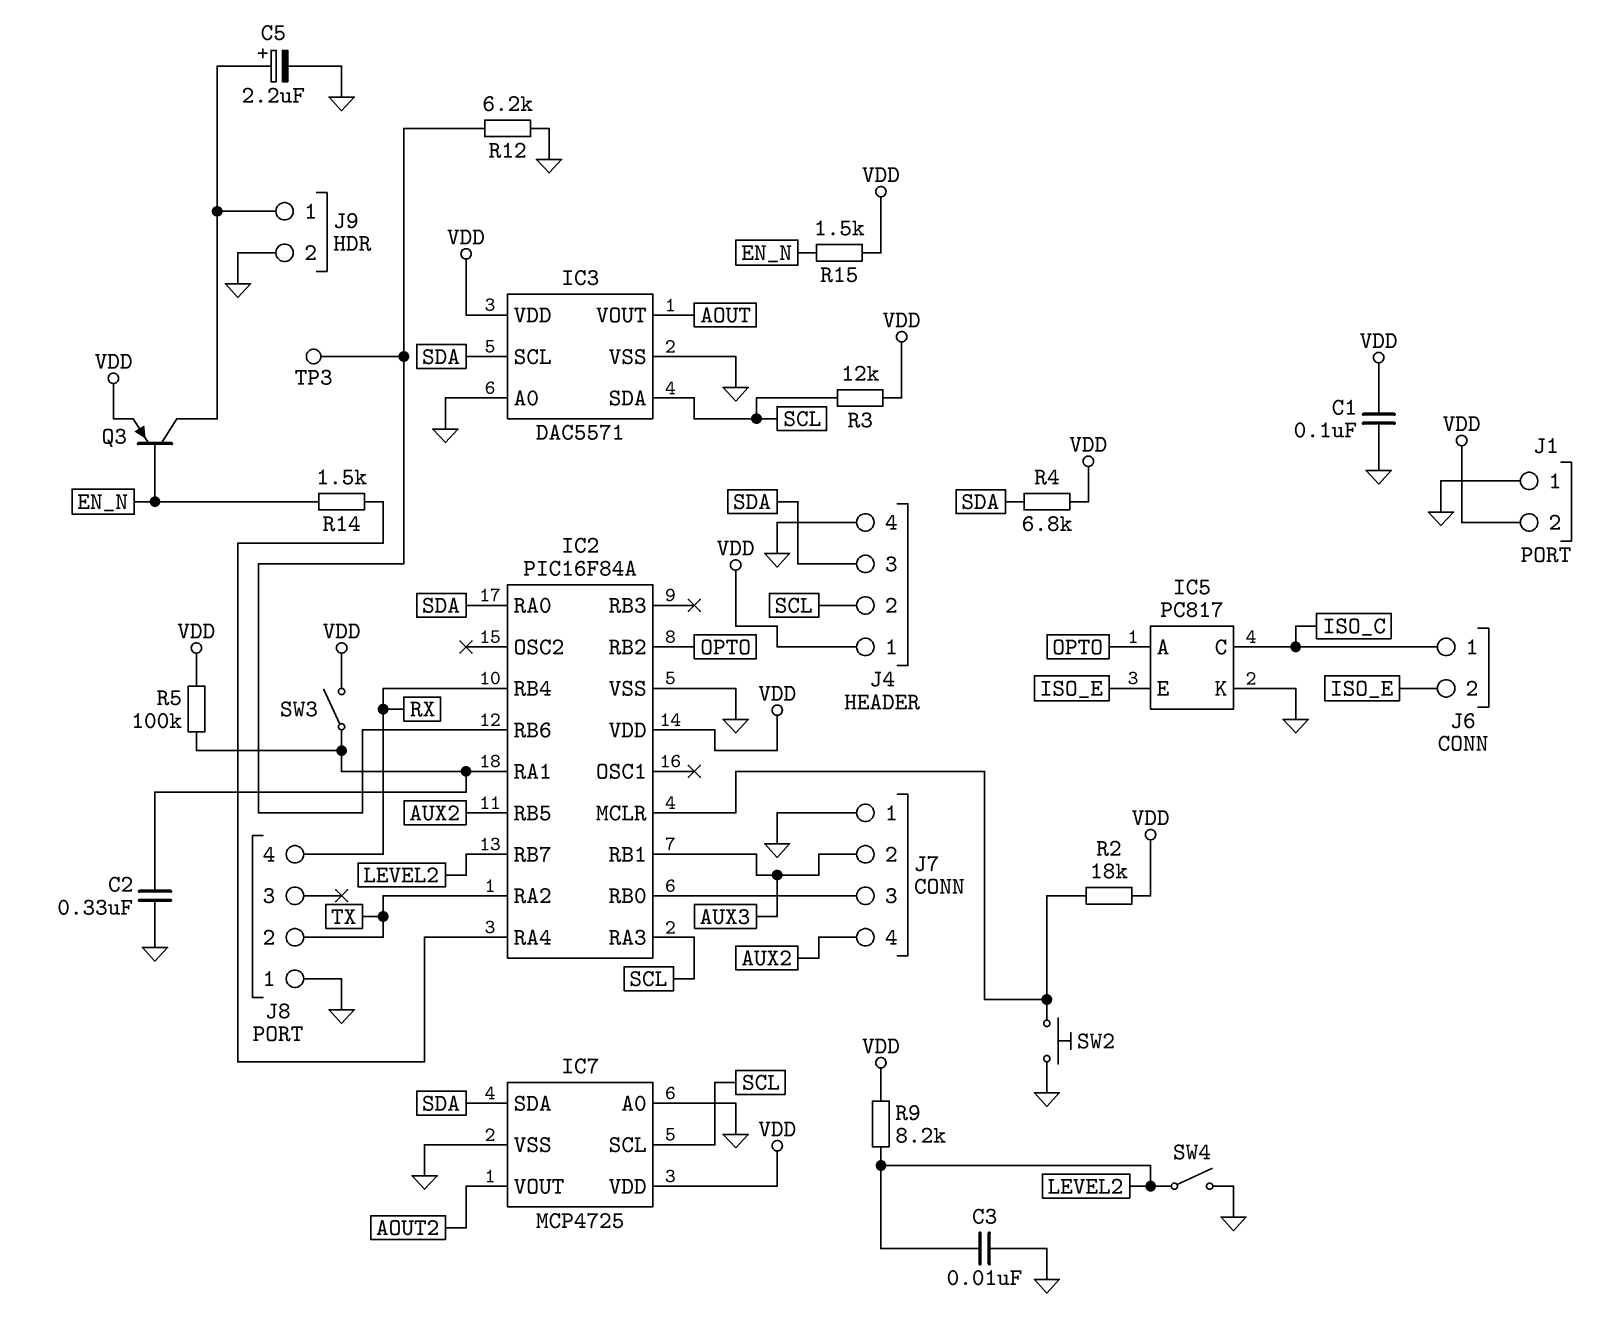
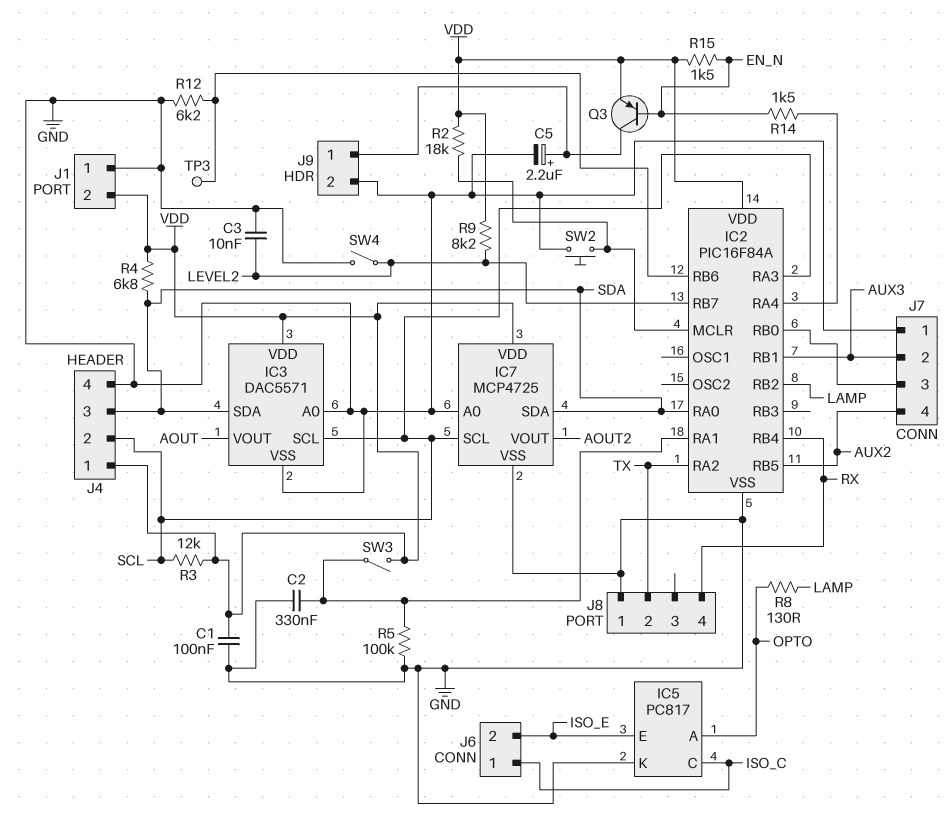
IC2 pin RB2: OPTO -> LAMP
IC3 pin SCL: SDA -> SCL
IC3 pin SDA: SCL -> SDA
R5: 100k (IC2/RA1, VDD) -> 100k (GND, IC2/RA1)
R8: none -> 130 (LAMP, OPTO)

